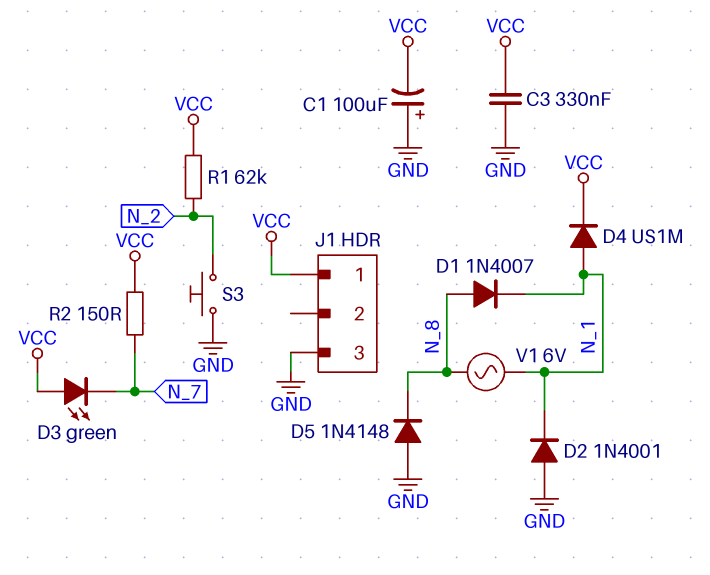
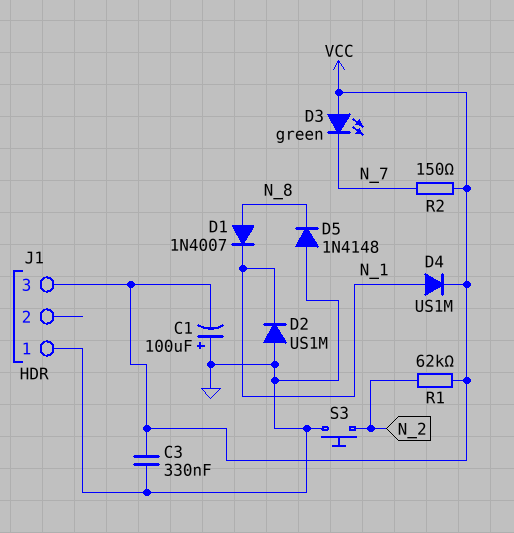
D2: diode 1N4001 (A GND, K N_1) -> diode US1M (A GND, K N_1)
J1 pin 1: VCC -> GND
J1 pin 3: GND -> VCC
V1: AC 6V (N_1, N_8) -> none

